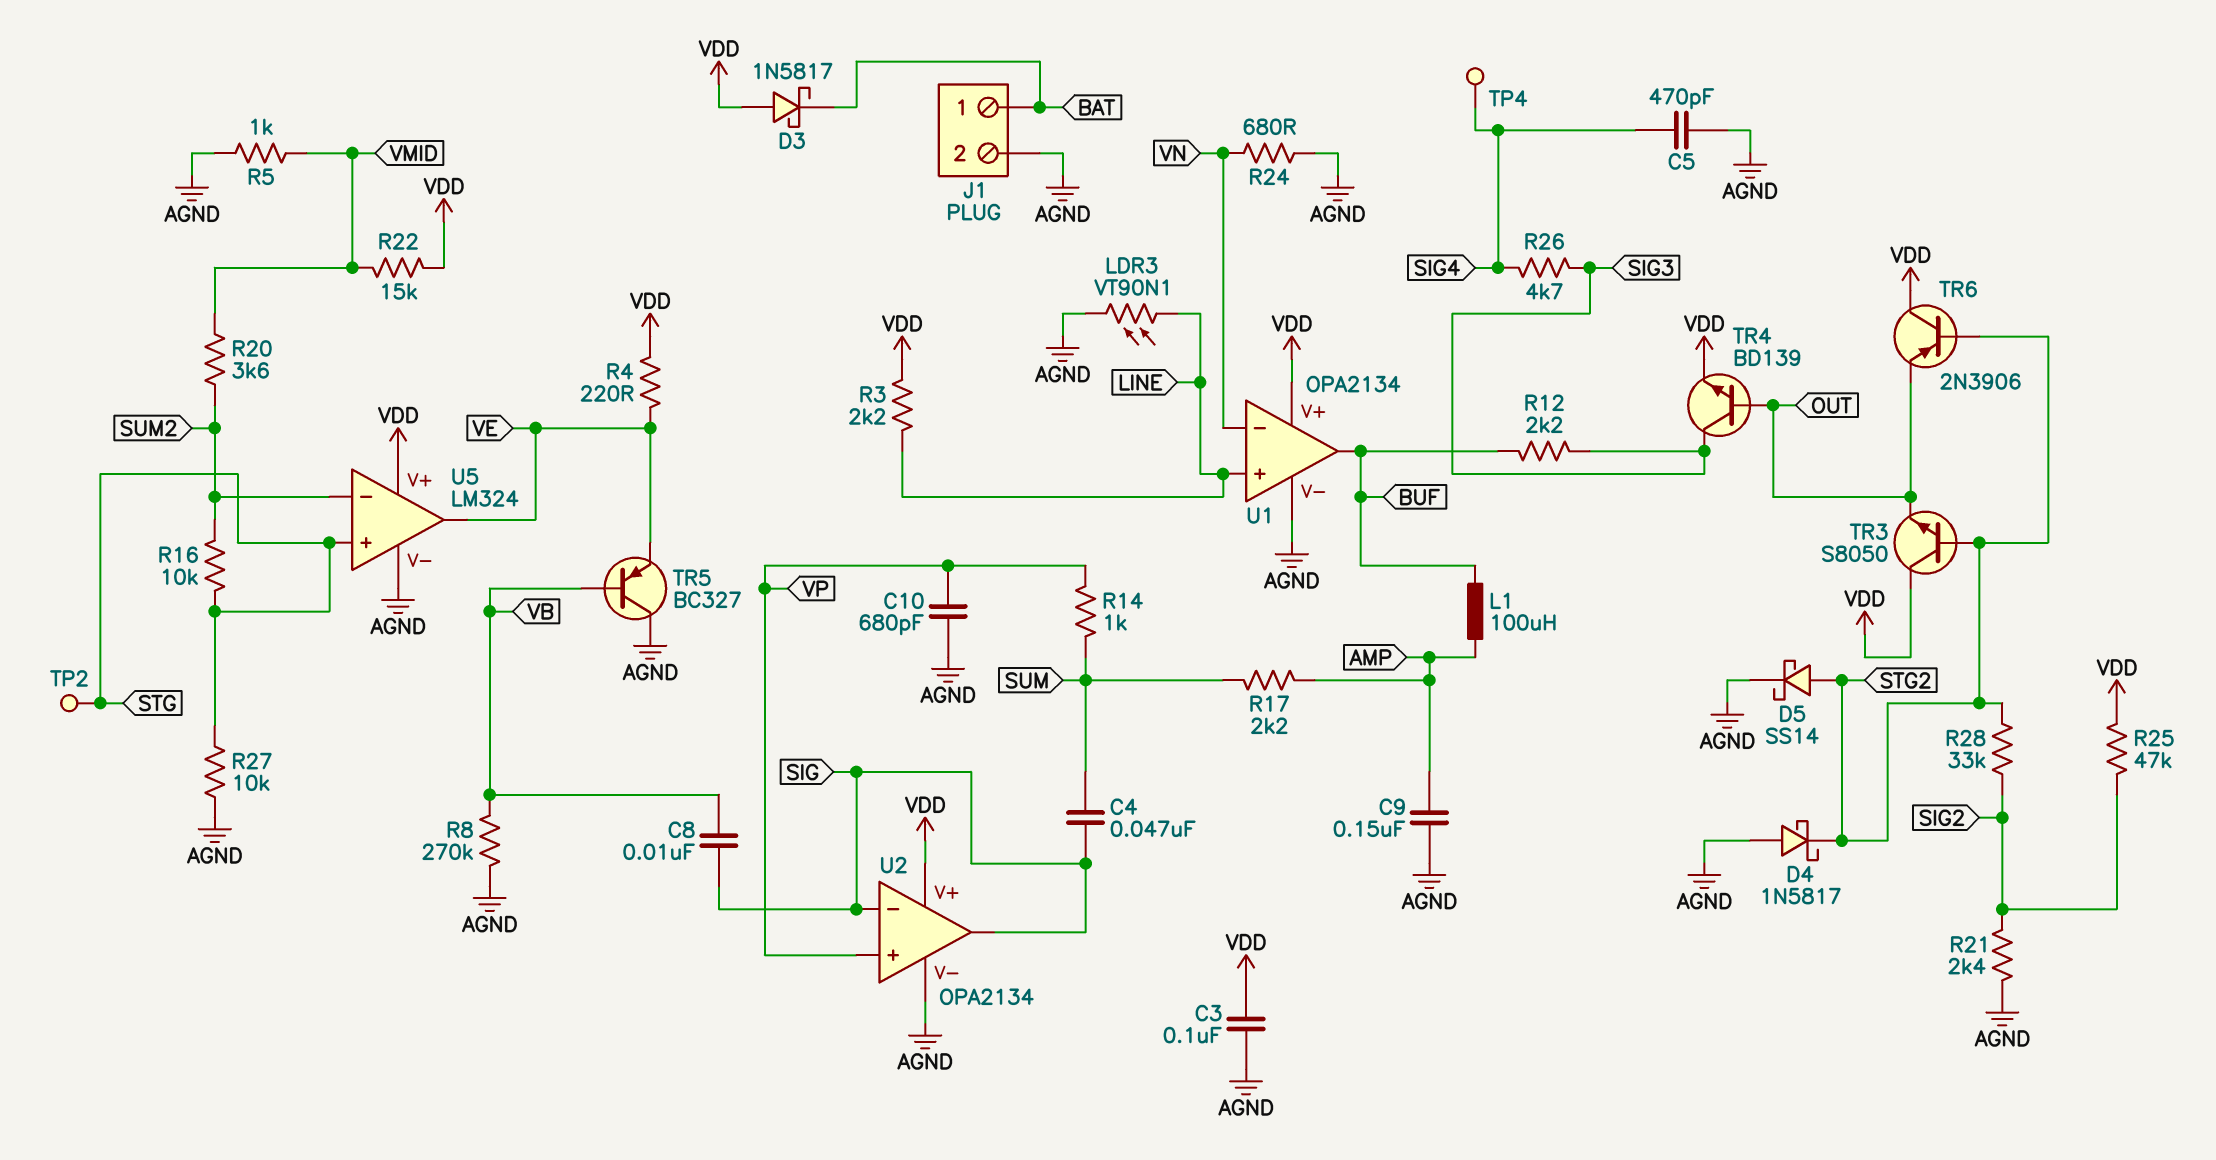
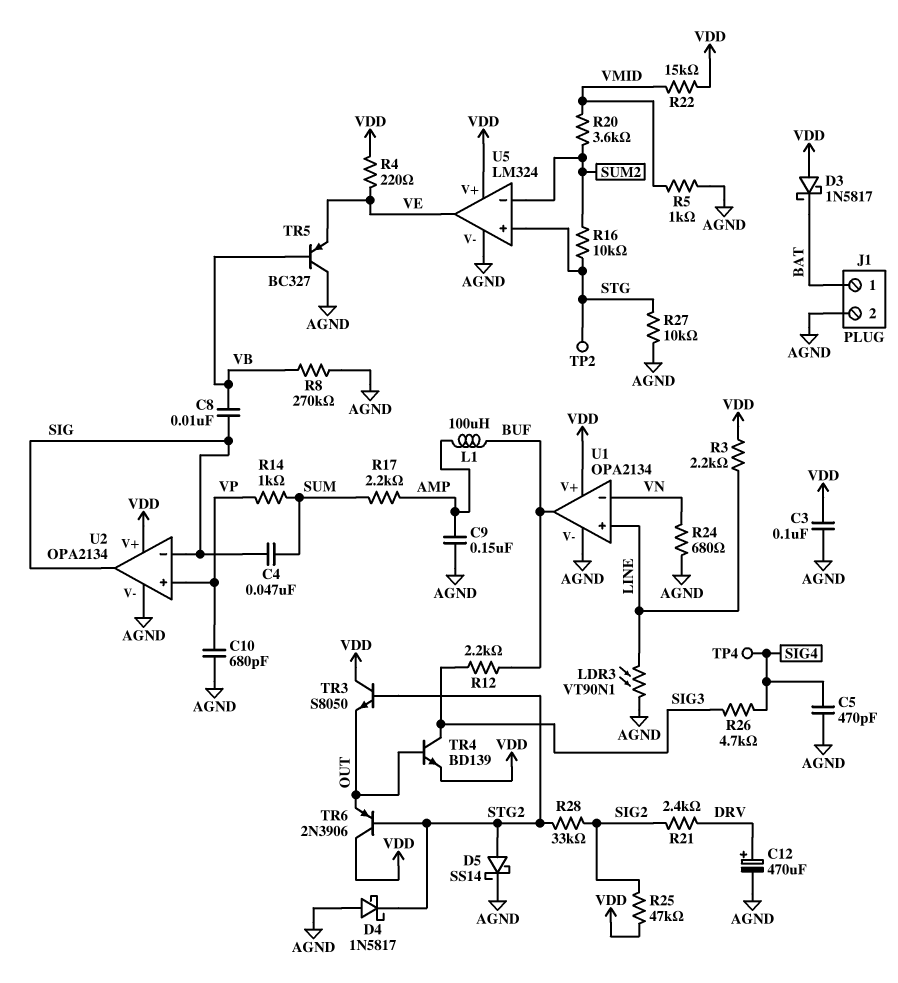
C12: none -> 470uF (plus DRV, minus AGND)
R21: 2.4k (AGND, SIG2) -> 2.4k (DRV, SIG2)

